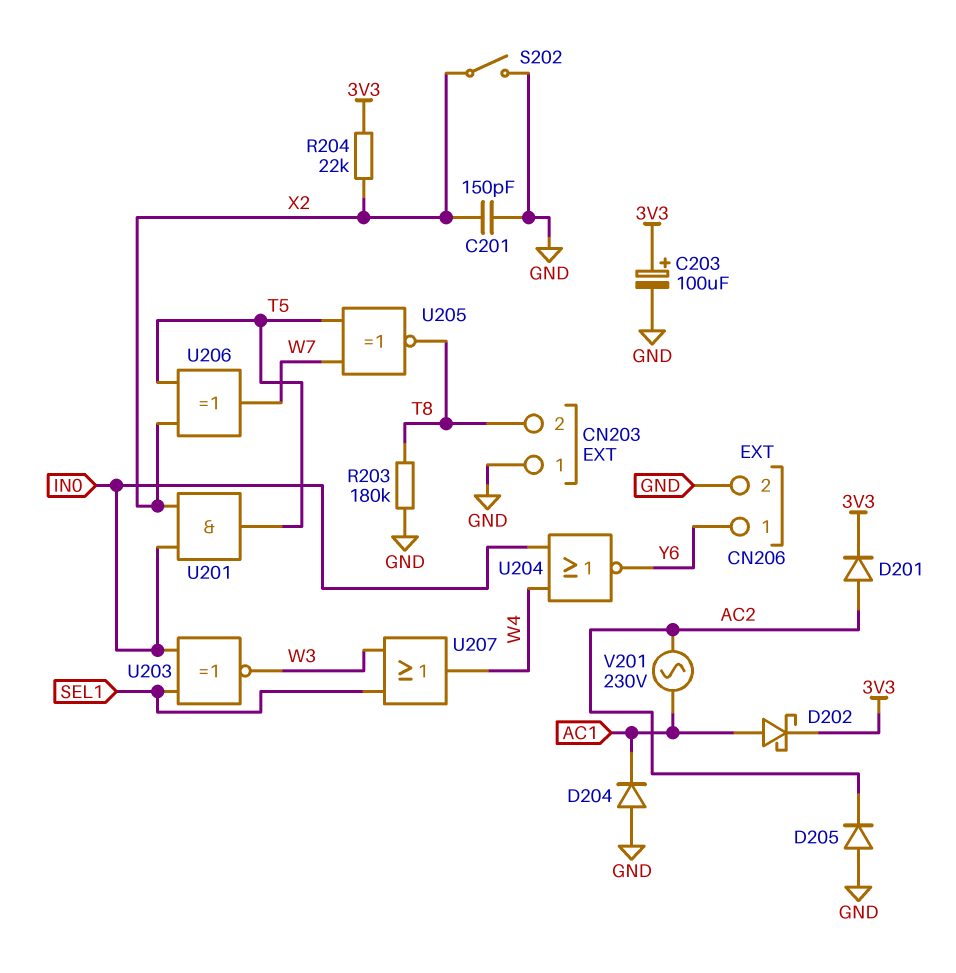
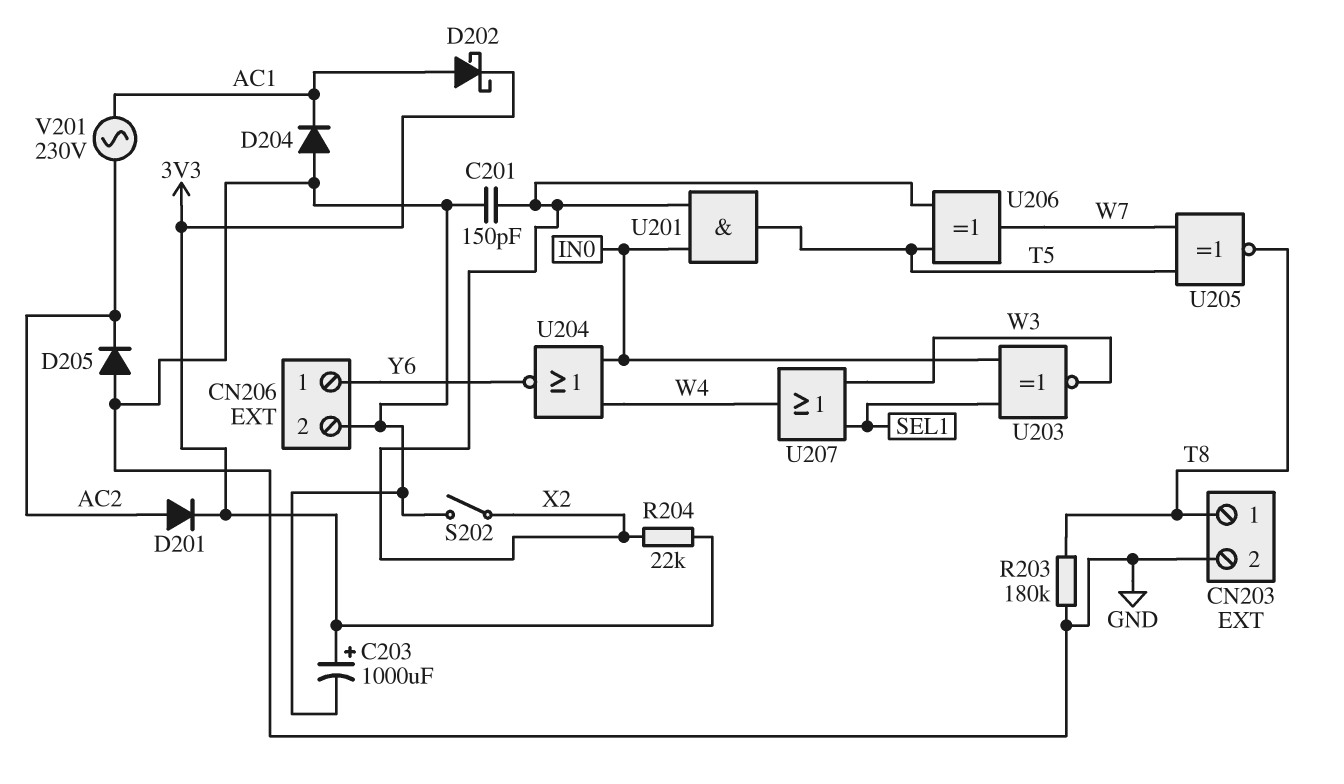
C203: 100uF (plus 3V3, minus GND) -> 1000uF (plus 3V3, minus GND)
CN203 pin 1: GND -> T8
CN203 pin 2: T8 -> GND

